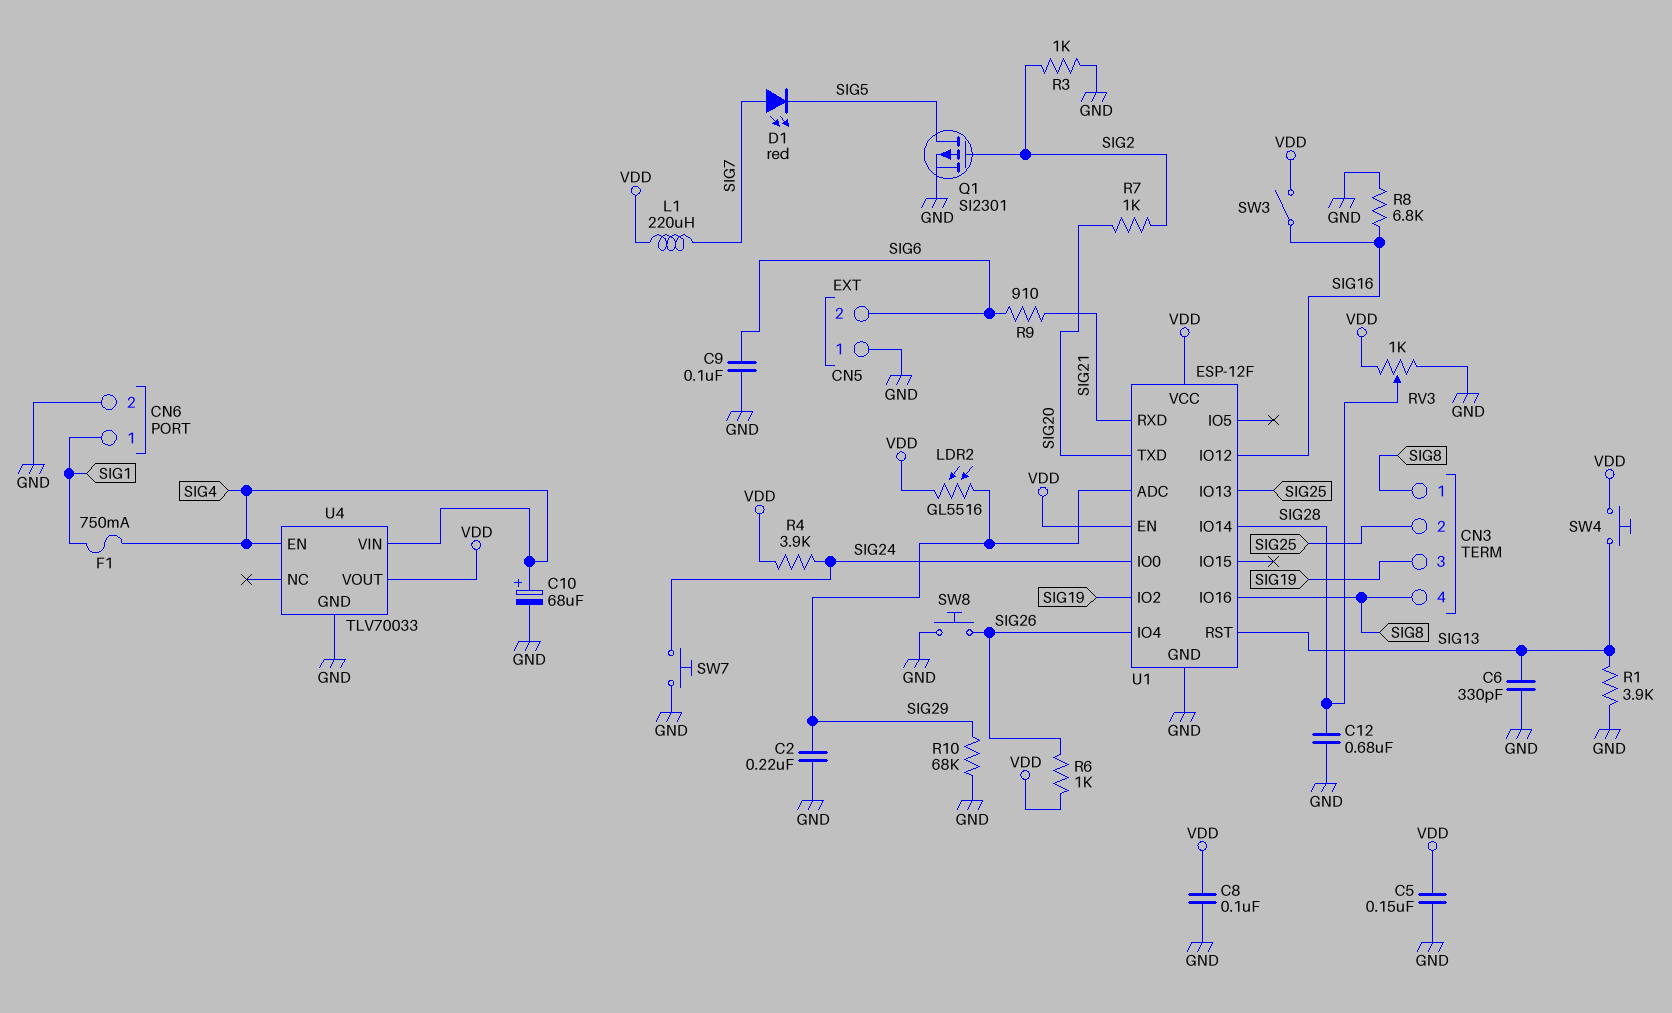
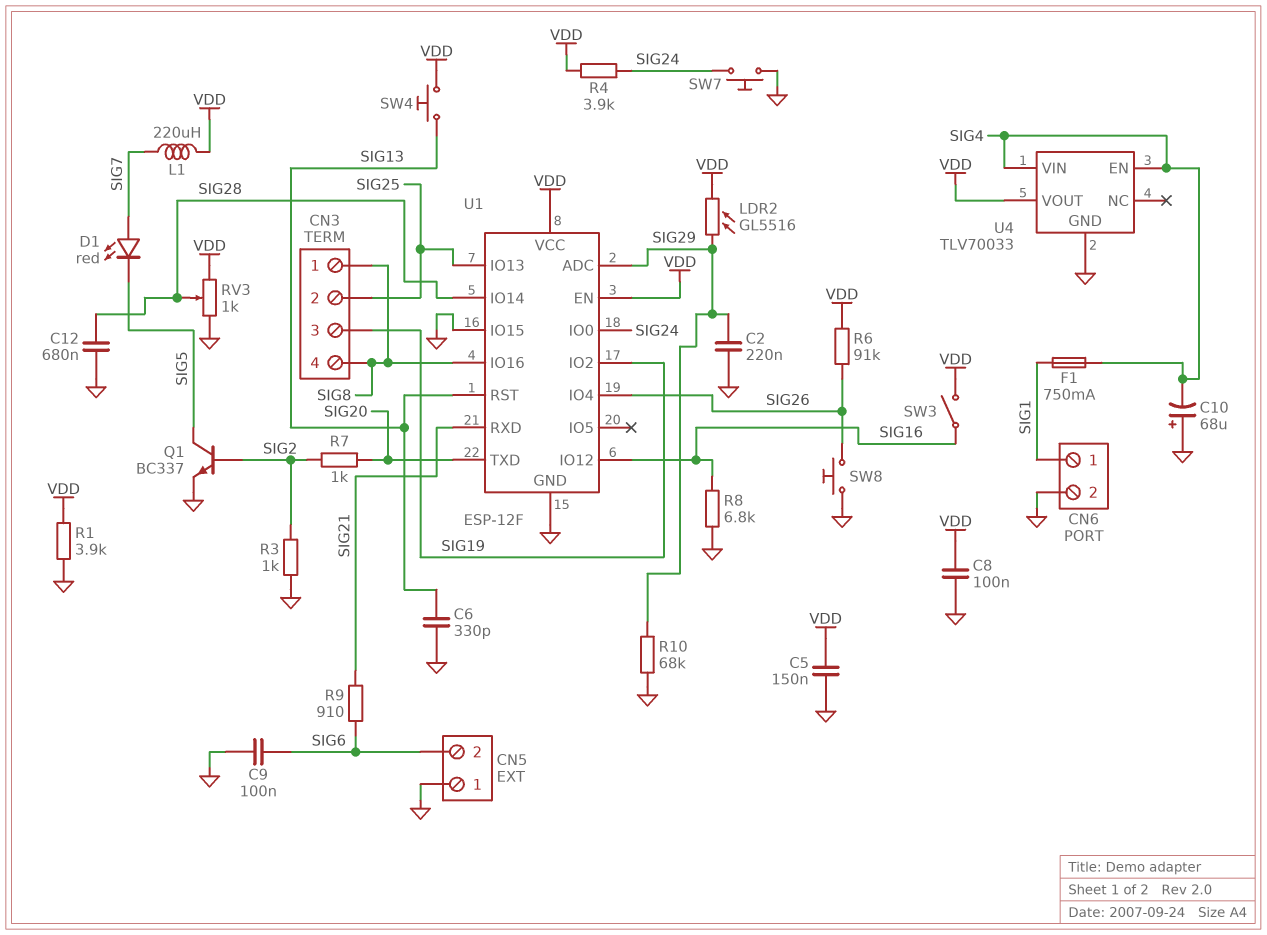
C10: 68uF (plus SIG4, minus GND) -> 68uF (plus GND, minus SIG4)
Q1: PMOS SI2301 (G SIG2, D SIG5, S GND) -> NPN BC337 (B SIG2, C SIG5, E GND)
R1: 3.9k (GND, SIG13) -> 3.9k (GND, VDD)
R6: 1k (SIG26, VDD) -> 91k (SIG26, VDD)
U1 pin IO15: none -> GND

